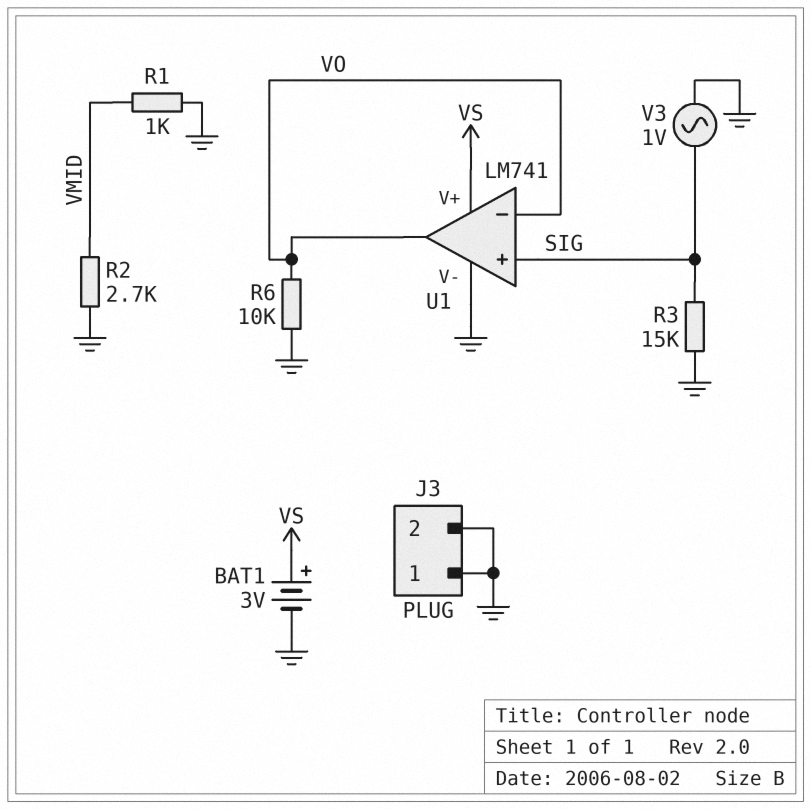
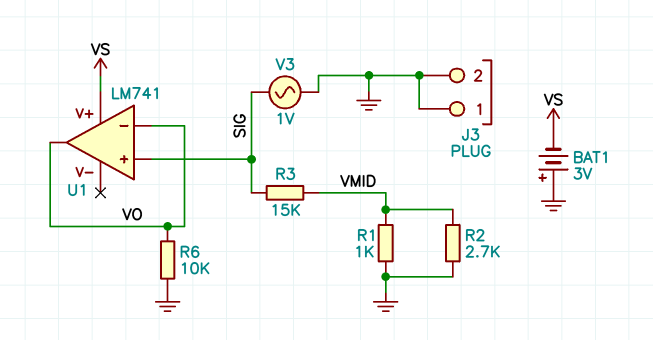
BAT1: 3V (plus VS, minus GND) -> 3V (plus GND, minus VS)
R3: 15k (GND, SIG) -> 15k (SIG, VMID)
U1 pin V-: GND -> none

